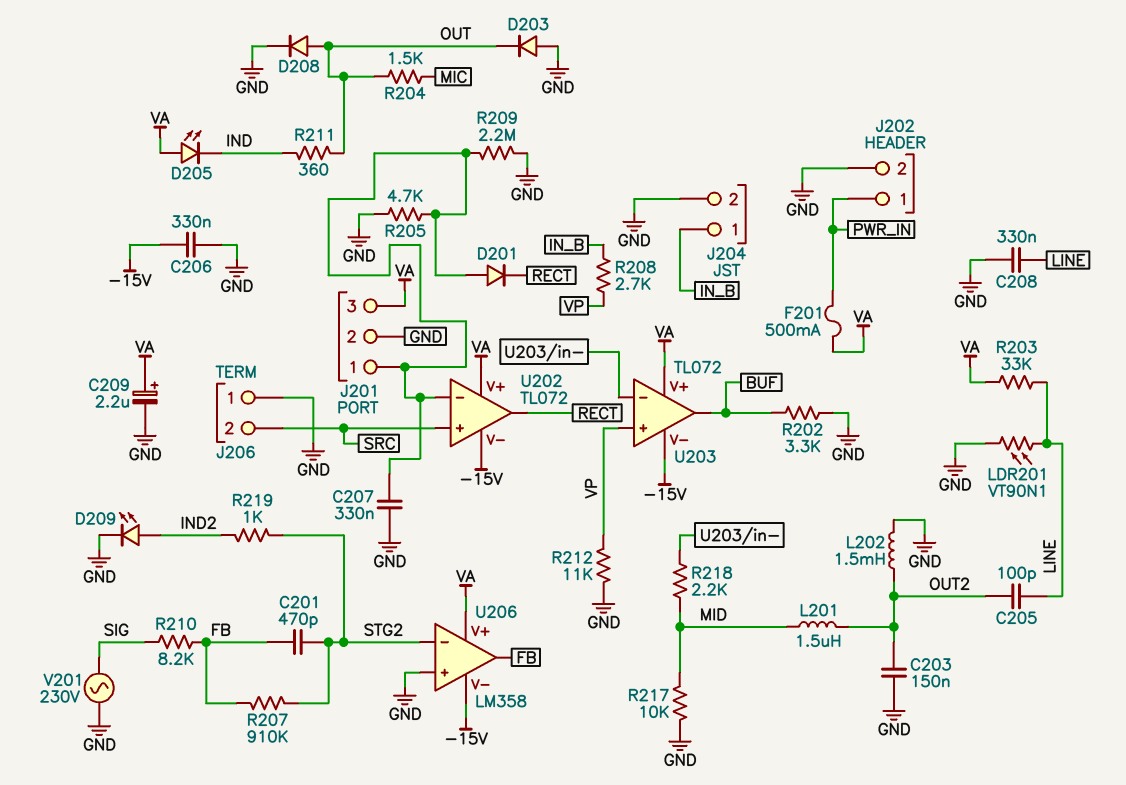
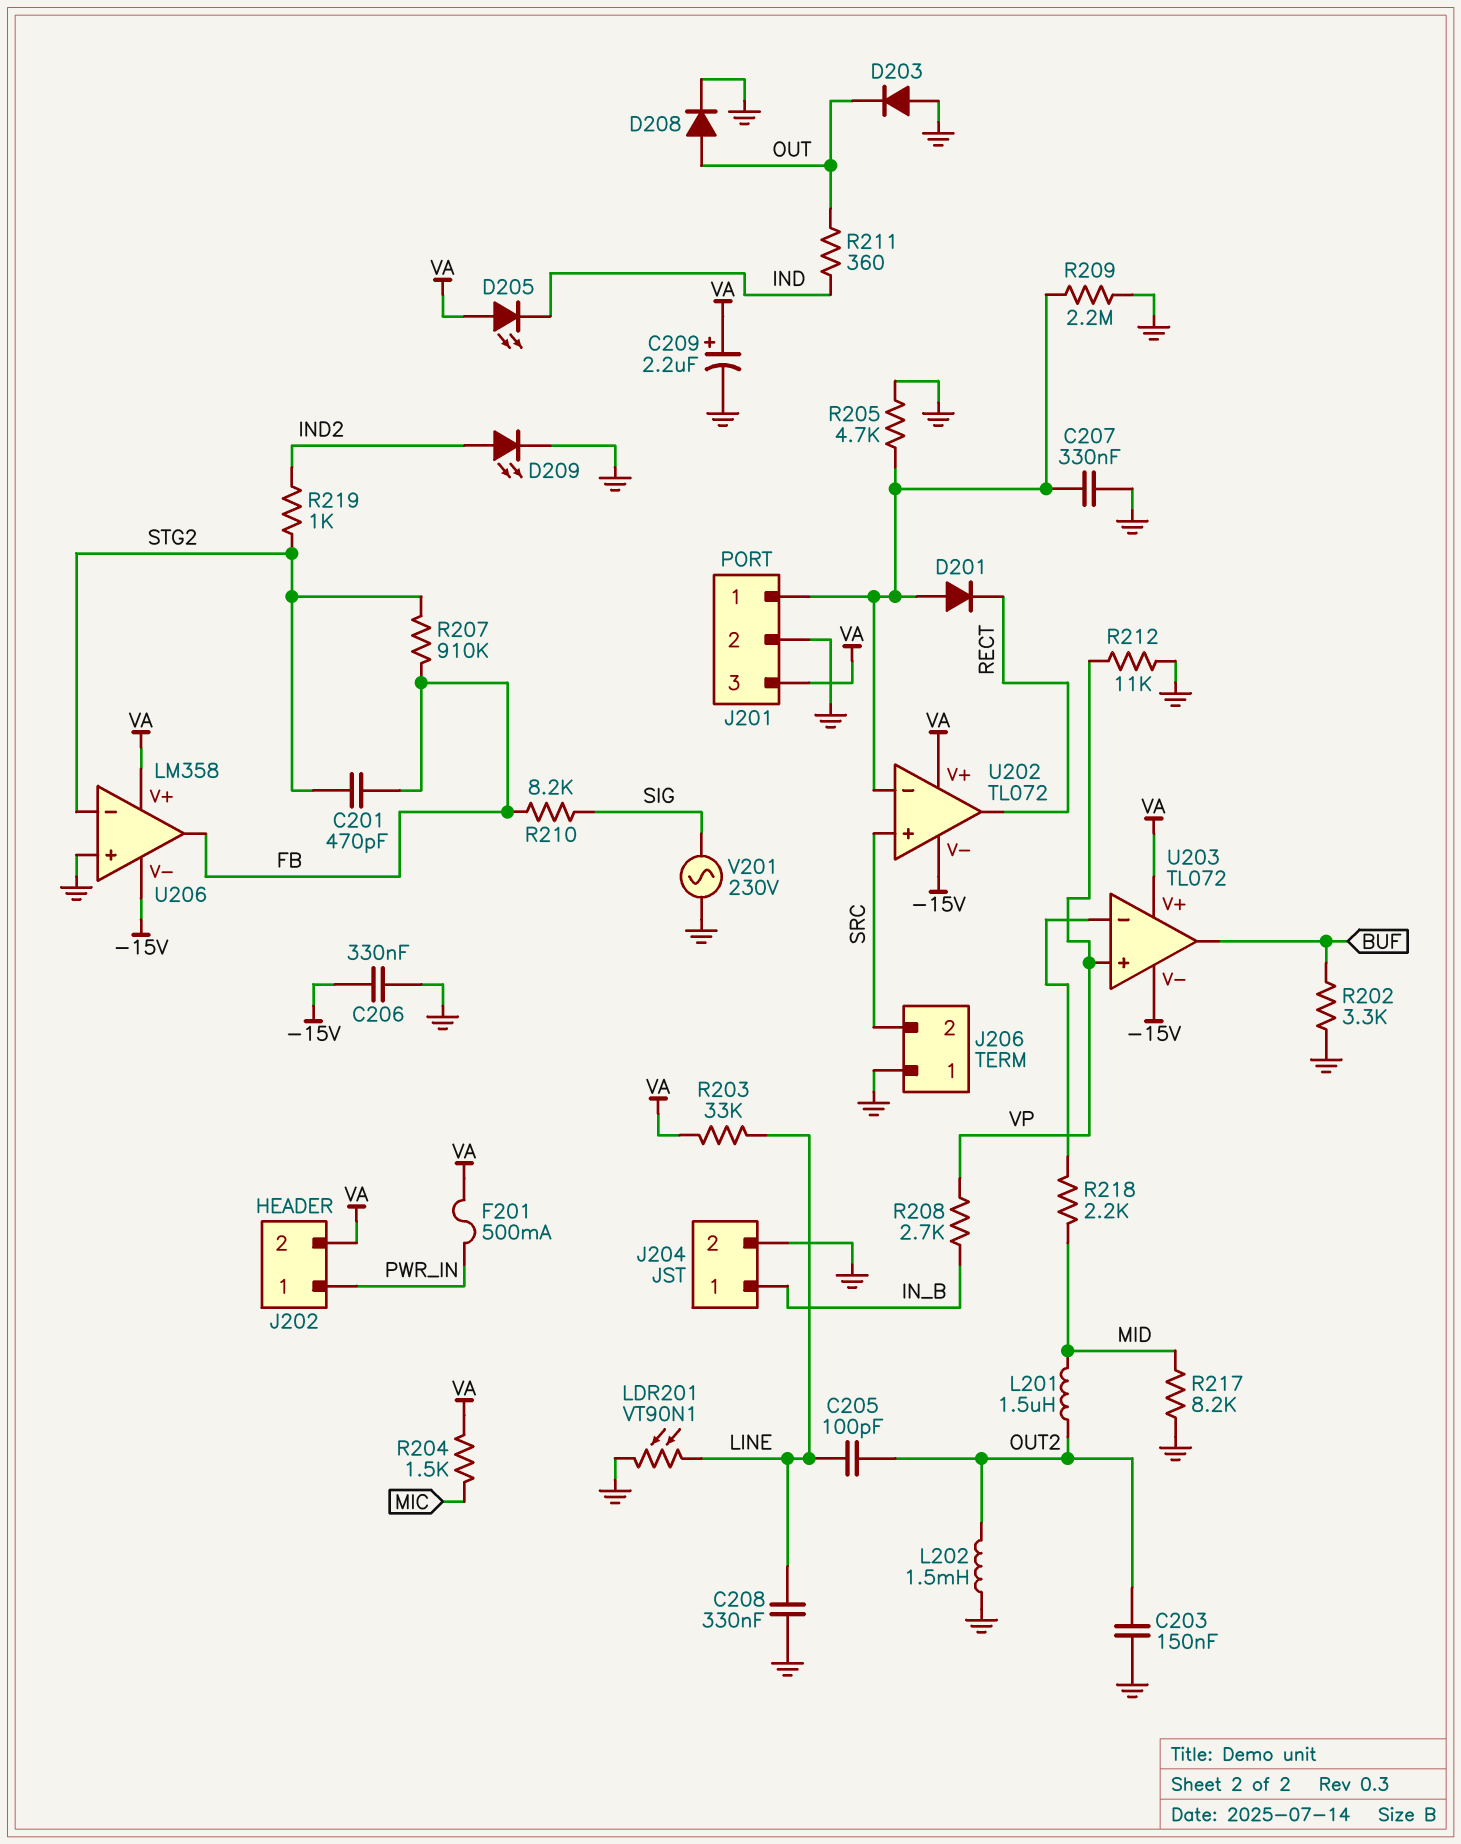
J202 pin 2: GND -> VA
R204: 1.5k (MIC, OUT) -> 1.5k (MIC, VA)
R217: 10k (GND, MID) -> 8.2k (GND, MID)

